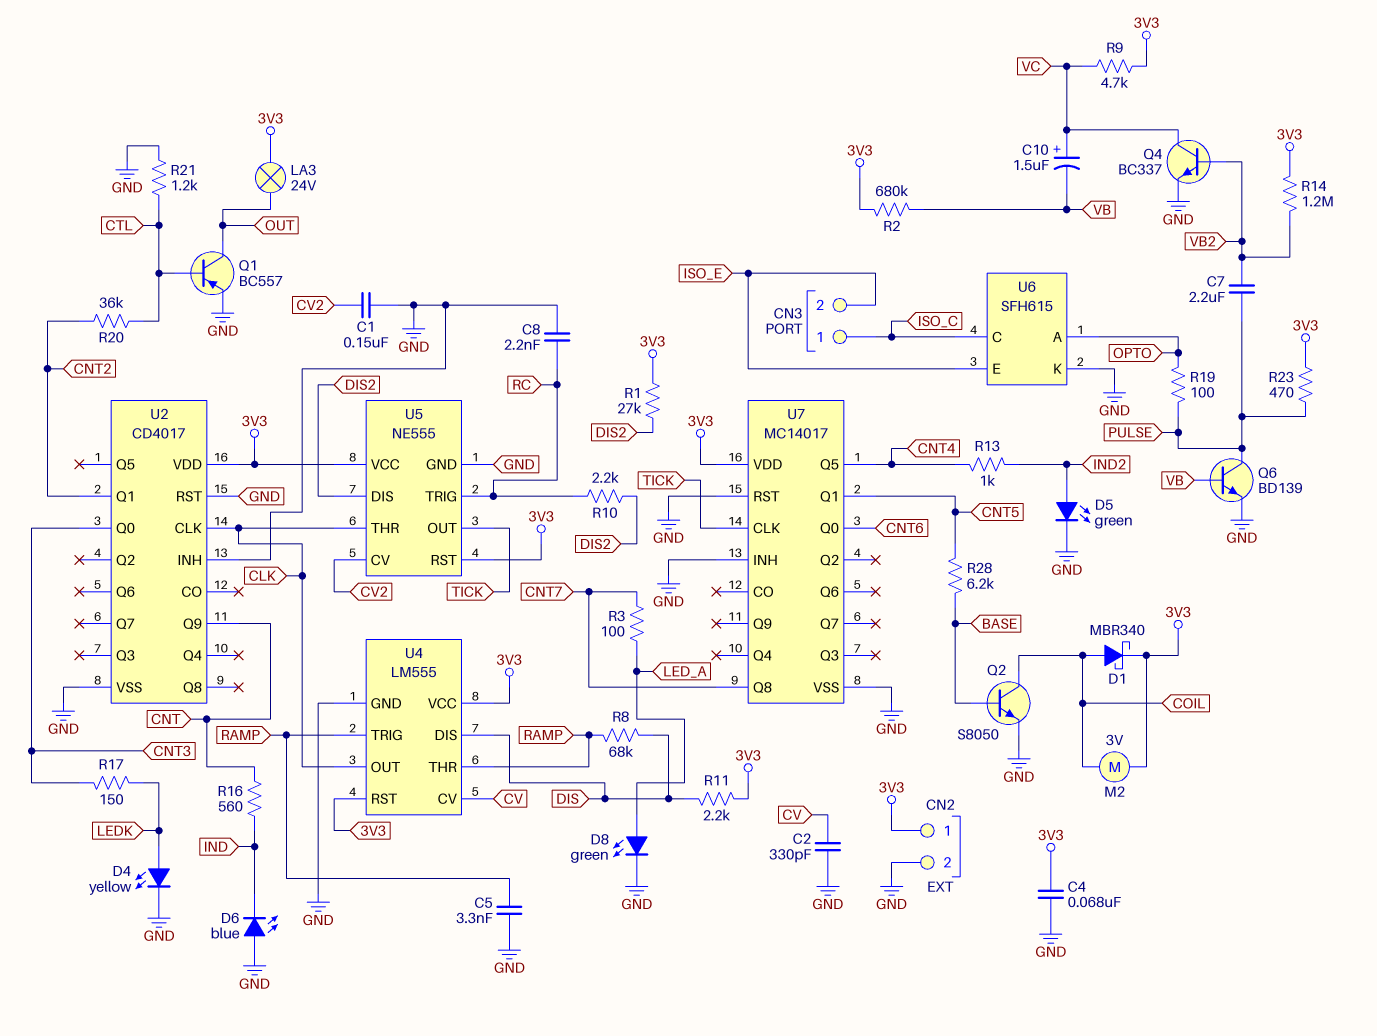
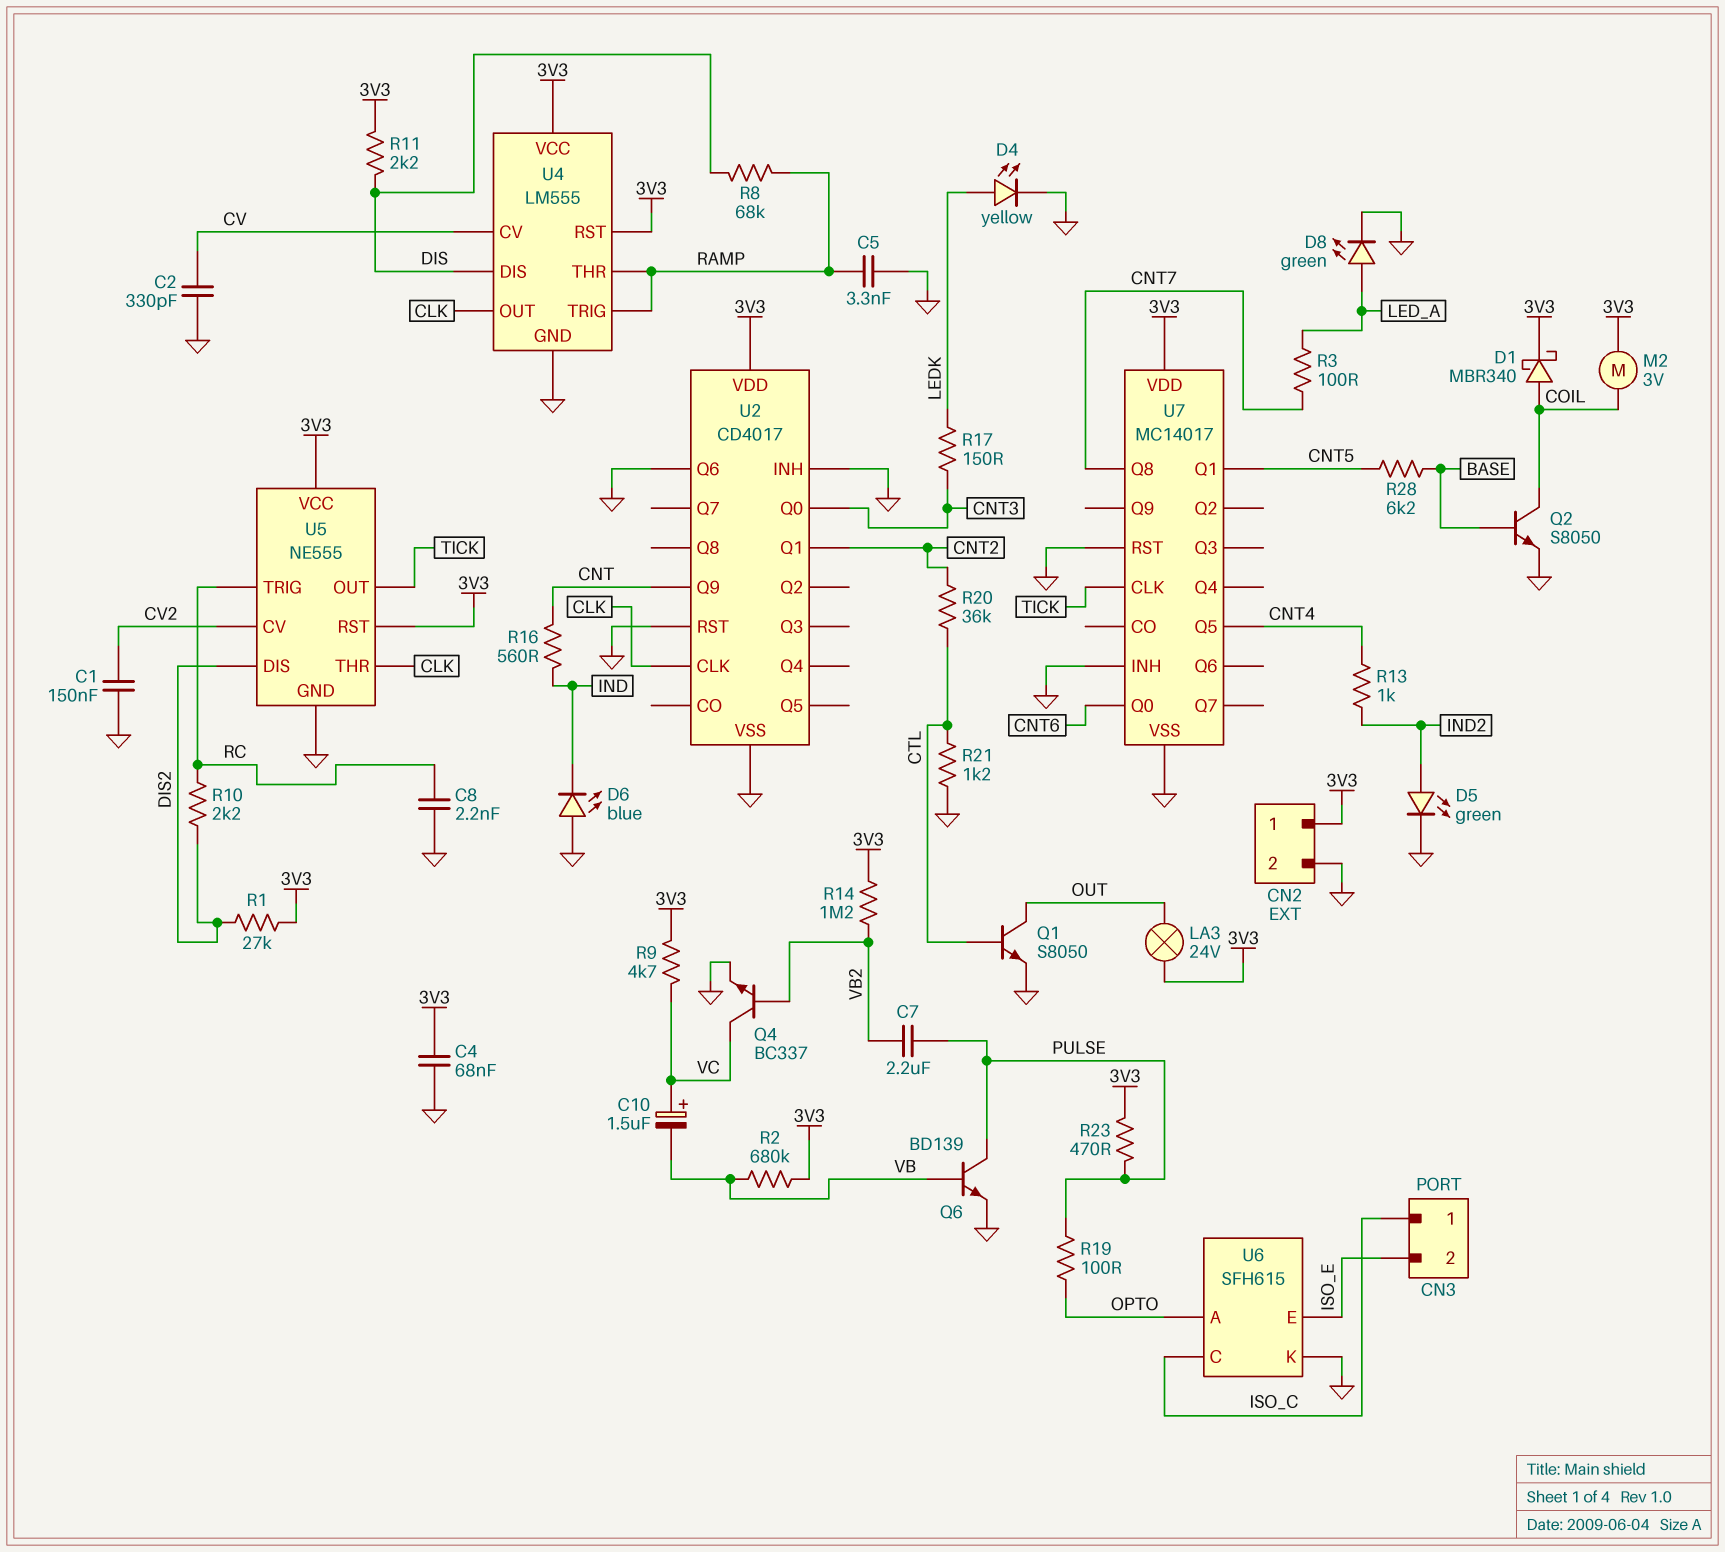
Q1: PNP BC557 (B CTL, C OUT, E GND) -> NPN S8050 (B CTL, C OUT, E GND)
U2 pin Q6: none -> GND

